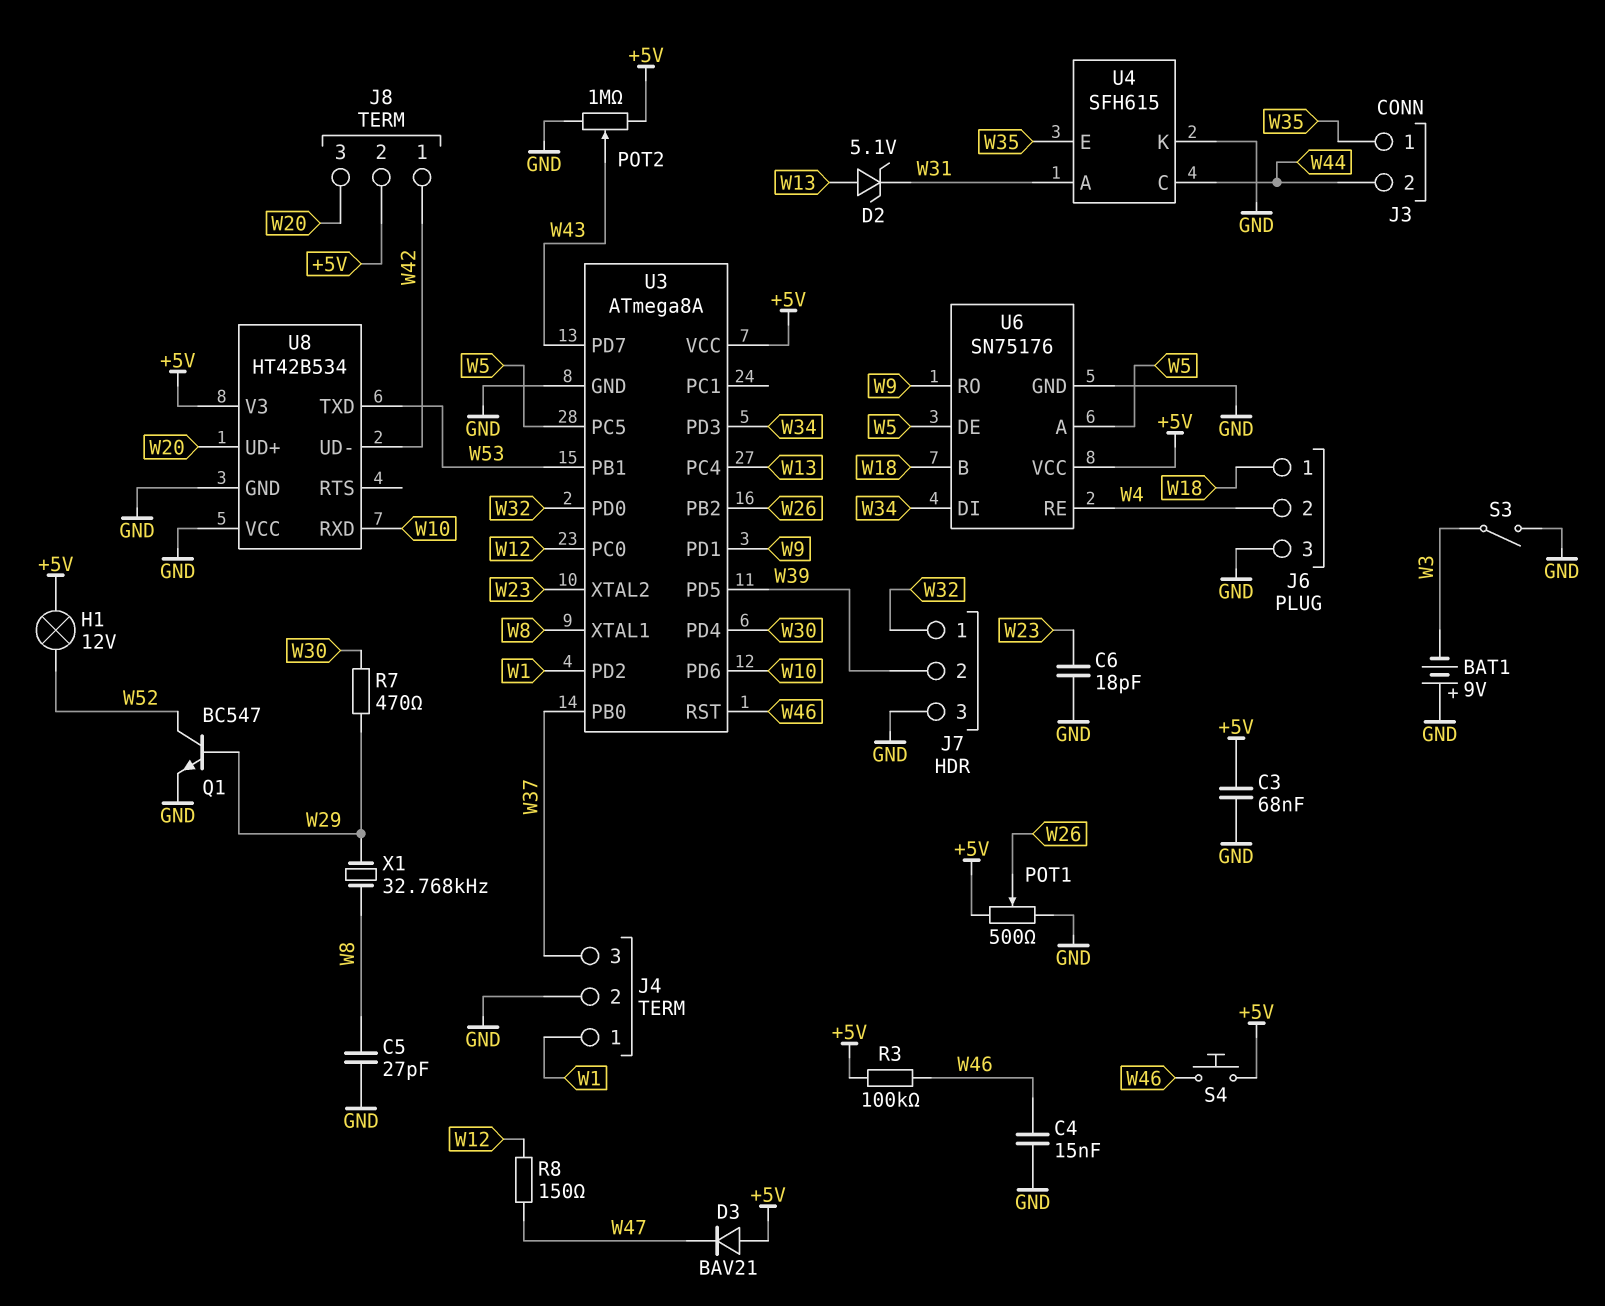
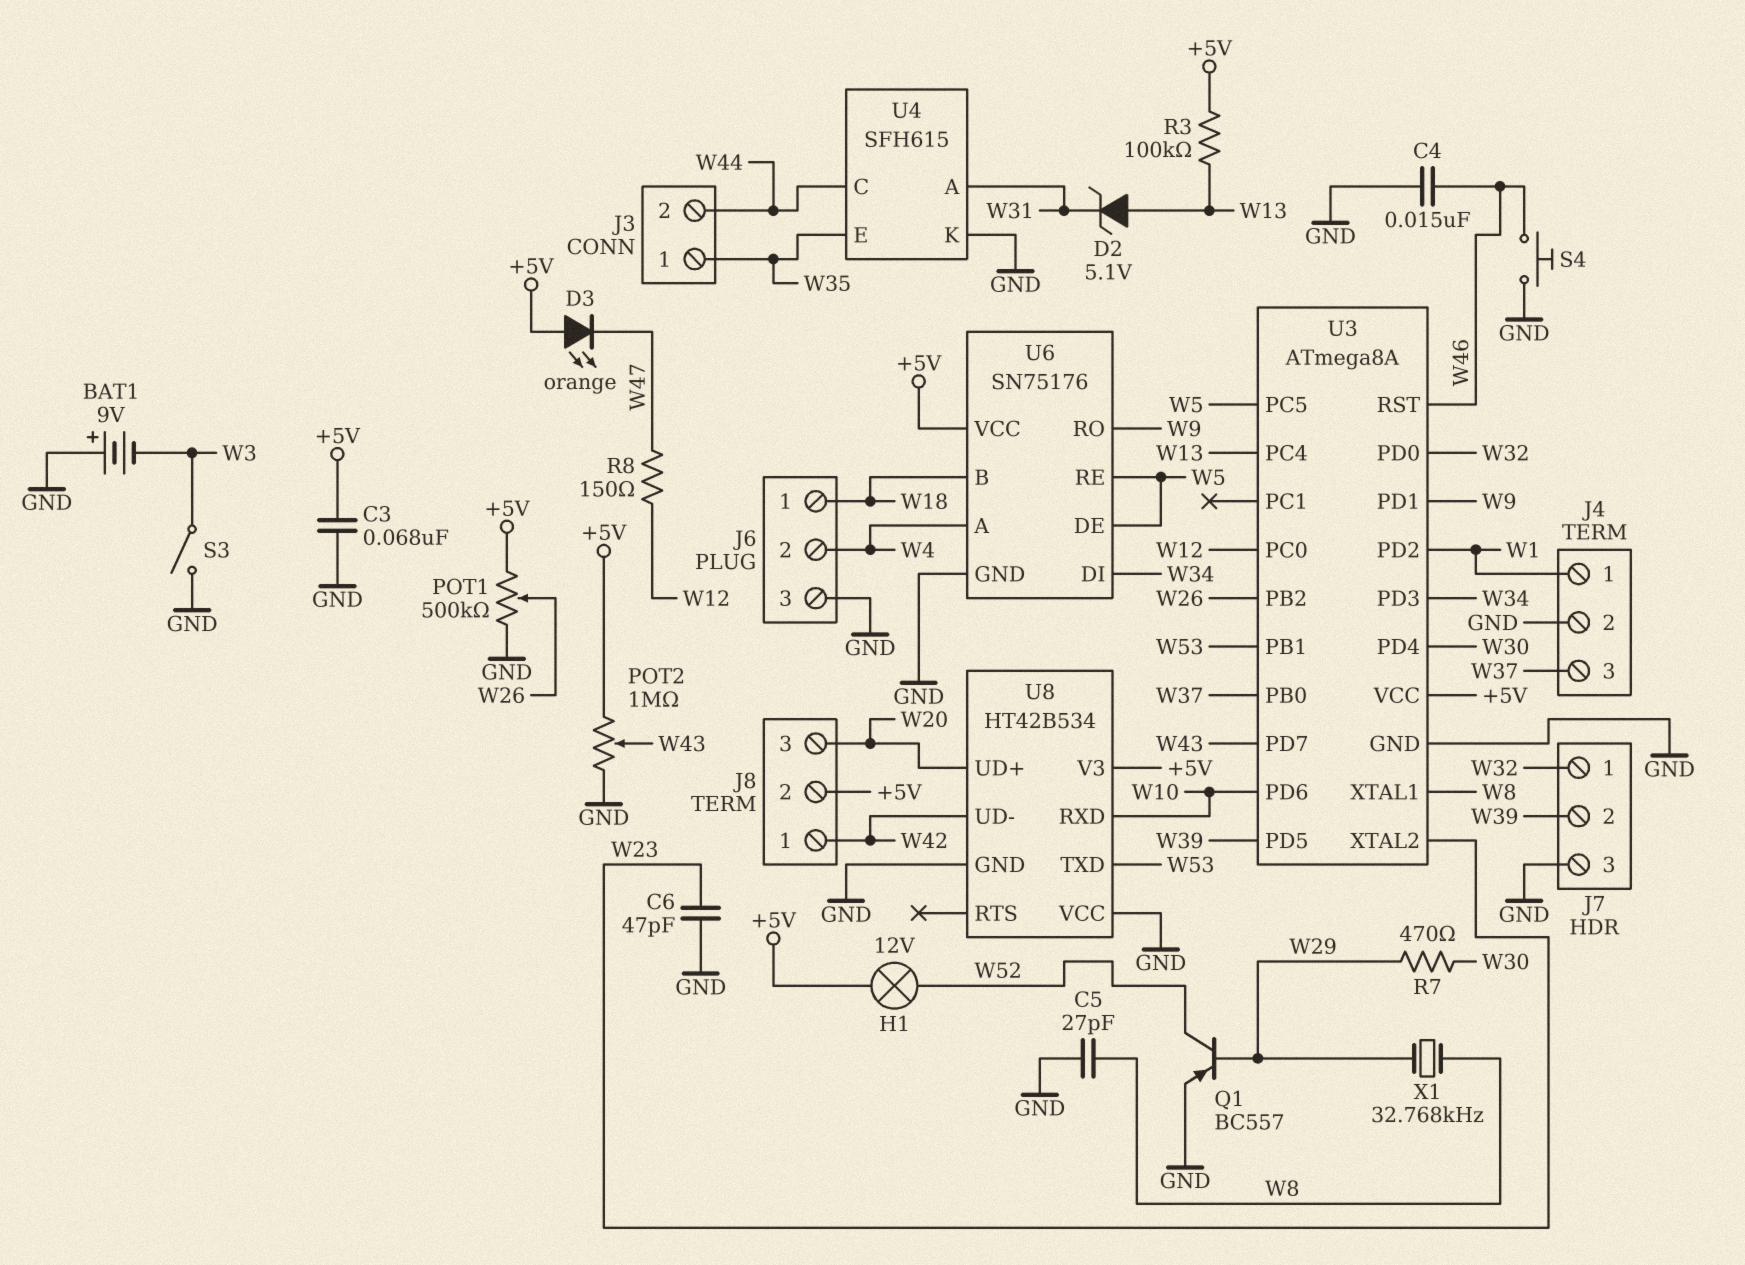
C6: 18pF (GND, W23) -> 47pF (GND, W23)
D3: diode BAV21 (A +5V, K W47) -> LED orange (A +5V, K W47)
POT1: 500 (+5V, GND, wiper W26) -> 500k (+5V, GND, wiper W26)
Q1: NPN BC547 (B W29, C W52, E GND) -> PNP BC557 (B W29, C W52, E GND)
R3: 100k (+5V, W46) -> 100k (+5V, W13)
S4: button (+5V, W46) -> button (GND, W46)
U6 pin A: W5 -> W4
U6 pin RE: W4 -> W5

